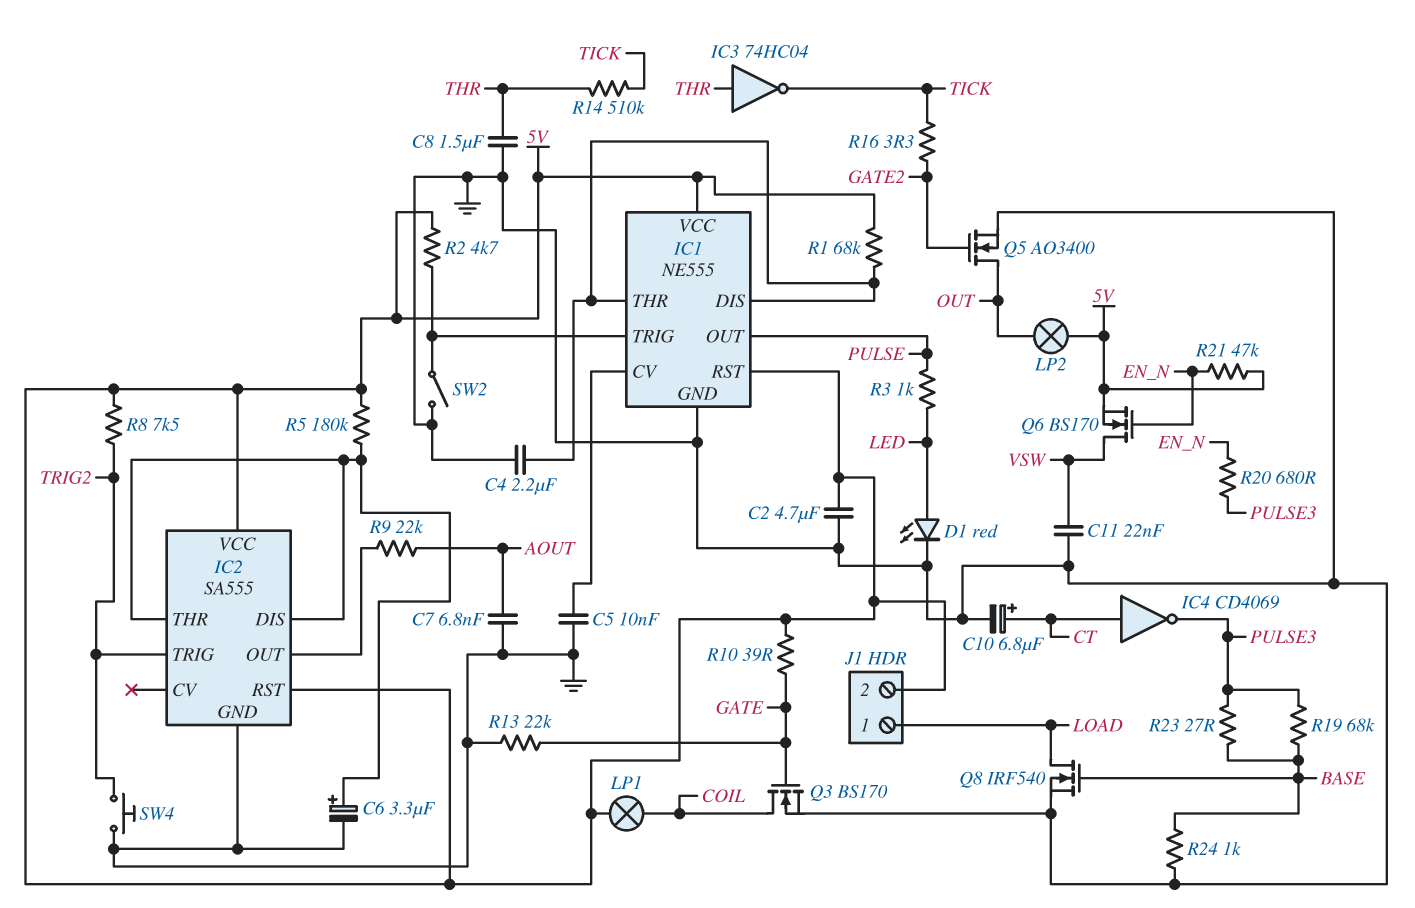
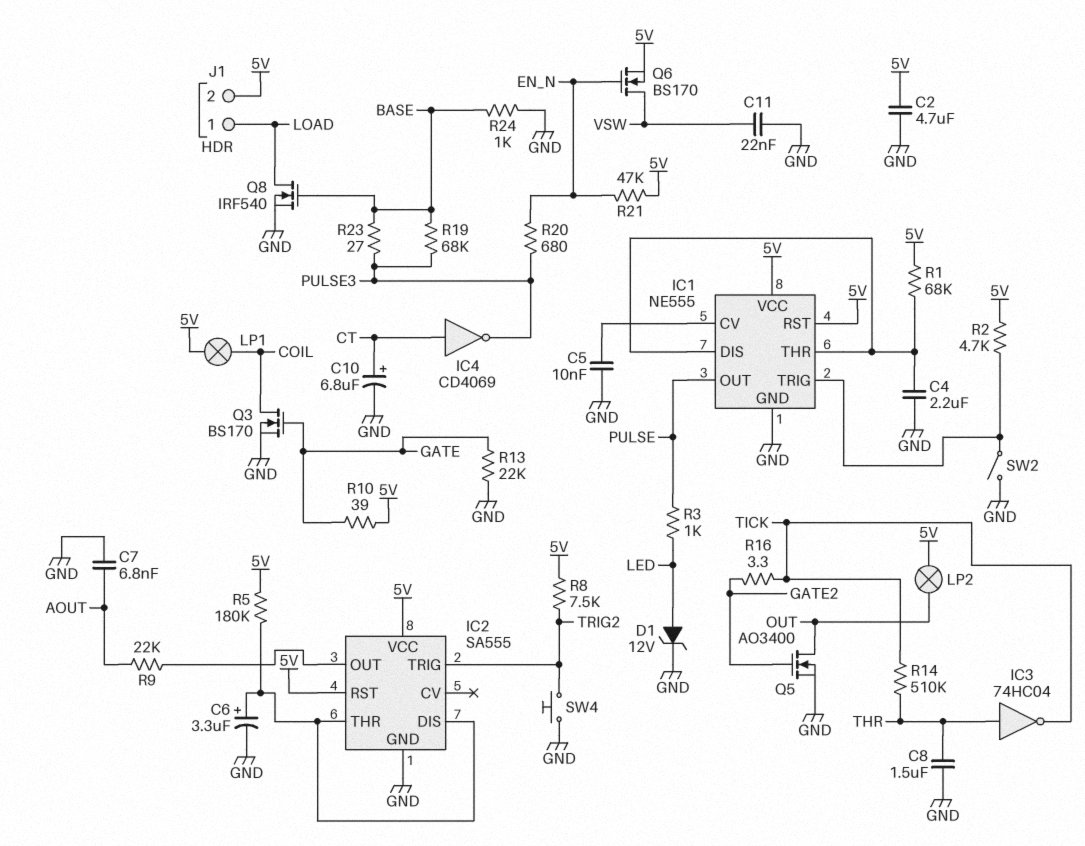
D1: LED red (A LED, K GND) -> zener 12V (A LED, K GND)

